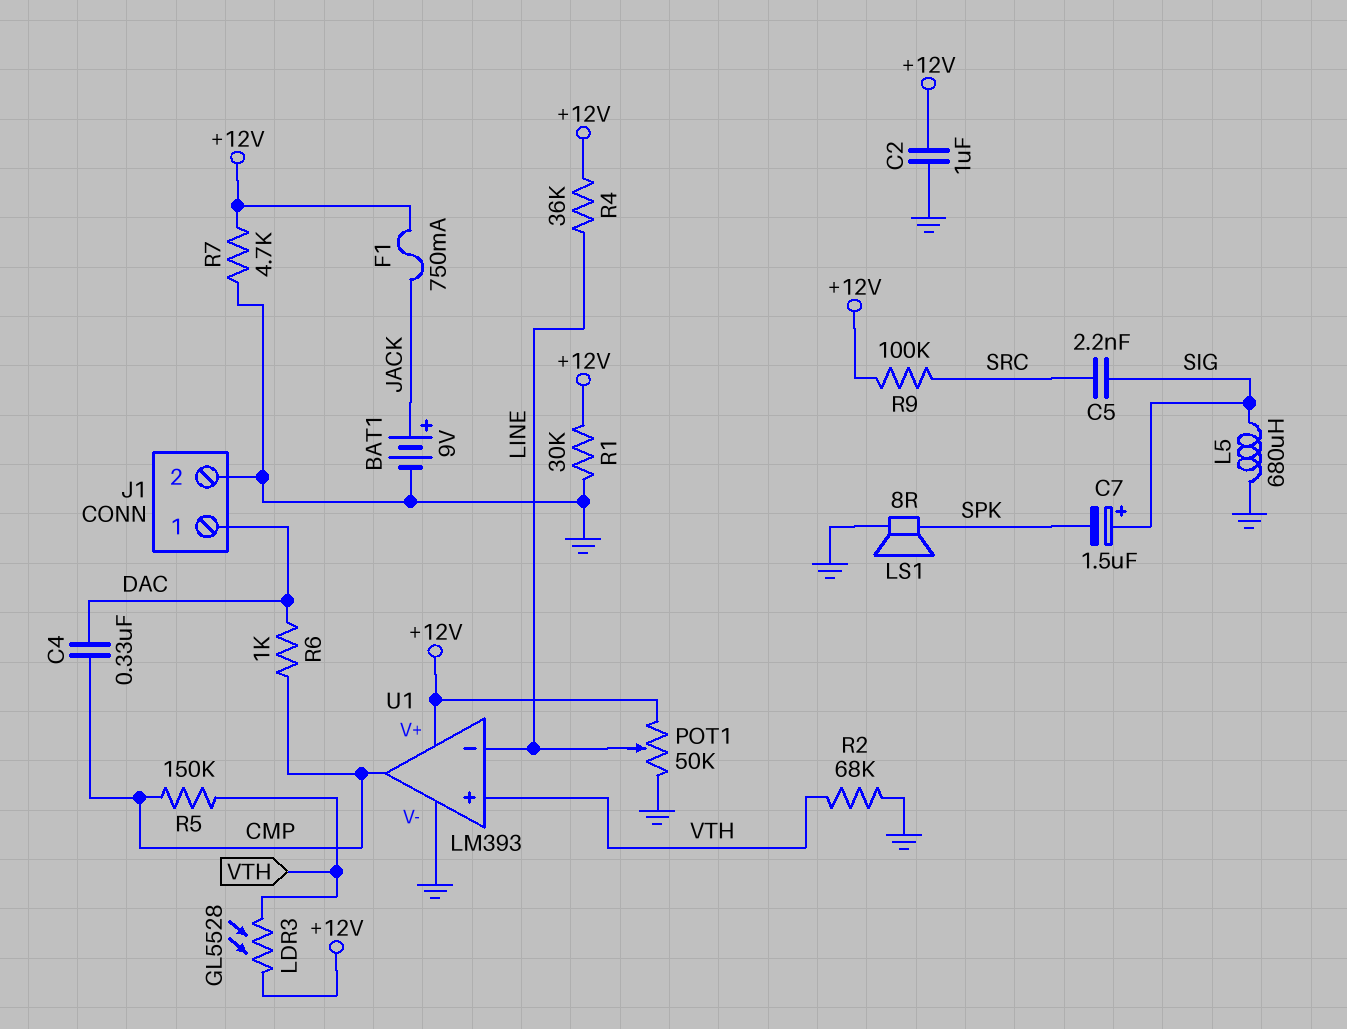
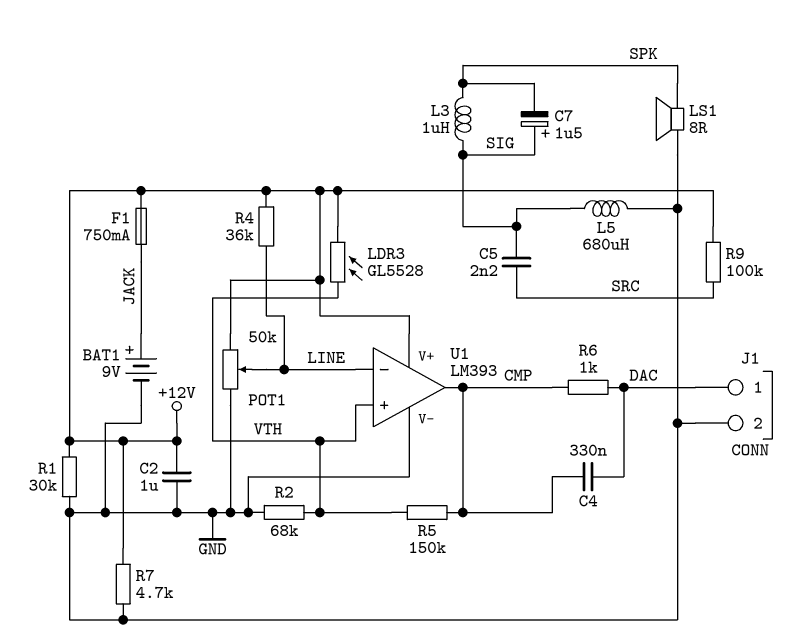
L3: none -> 1uH (SIG, SPK)

